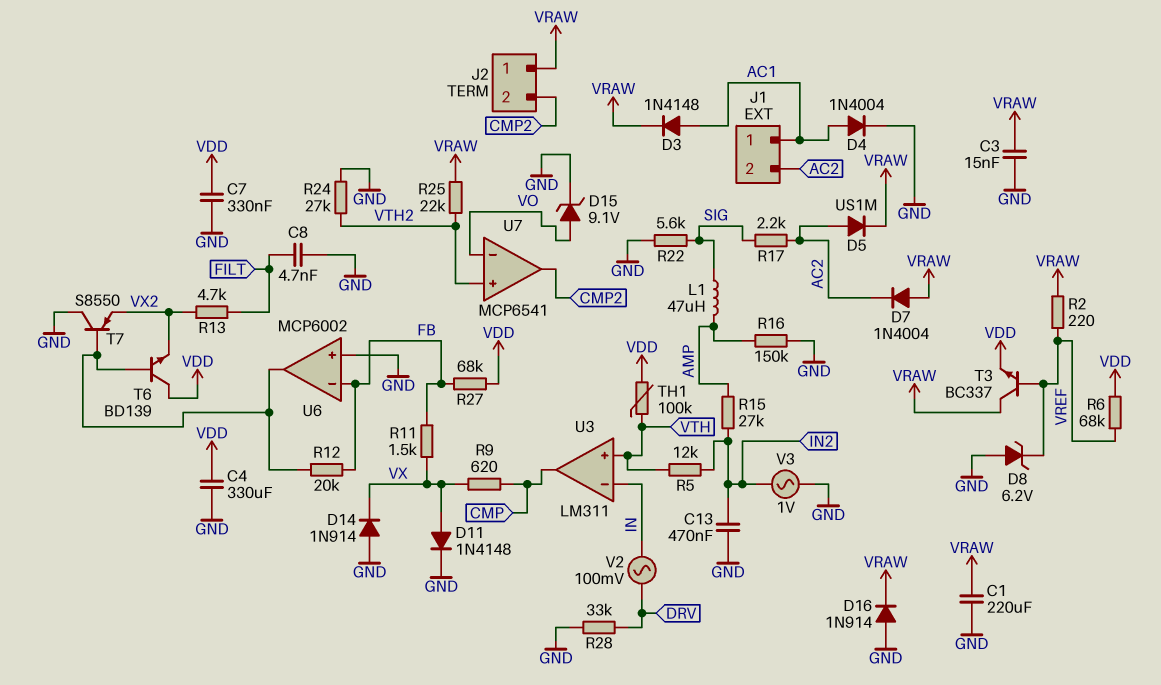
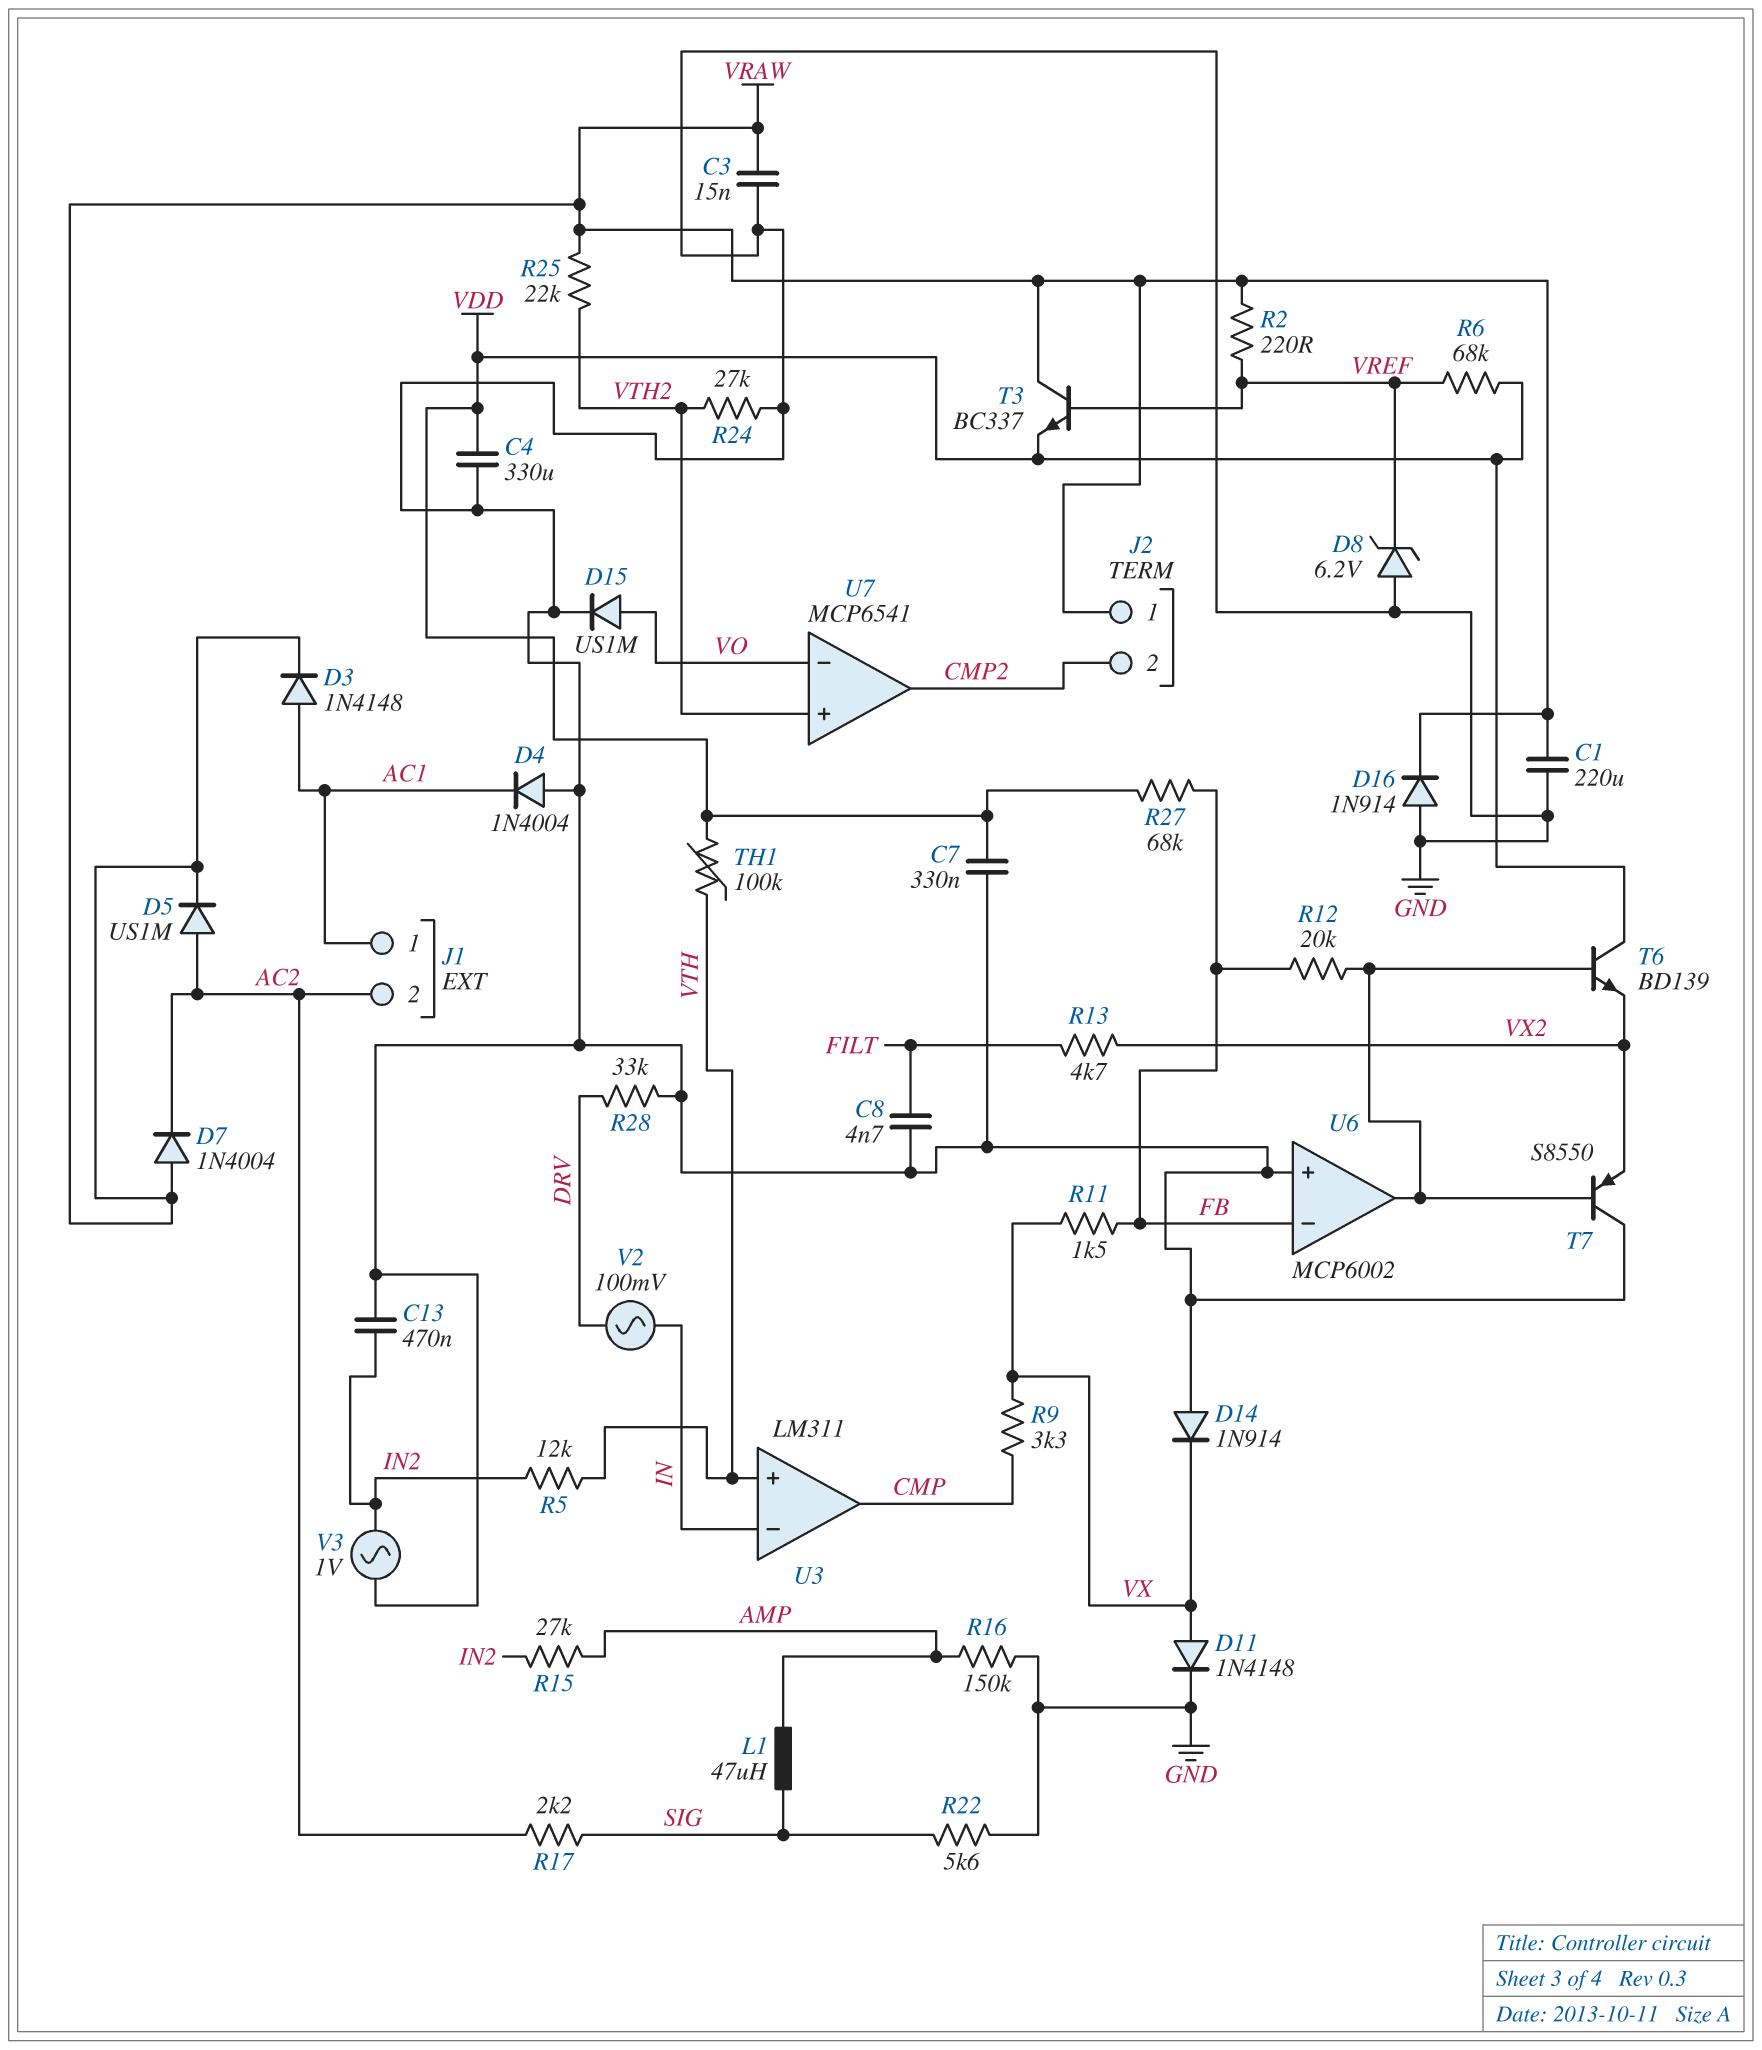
D4: diode 1N4004 (A AC1, K GND) -> diode 1N4004 (A GND, K AC1)
D15: zener 9.1V (A VO, K GND) -> diode US1M (A VO, K GND)
R9: 620 (CMP, VX) -> 3.3k (CMP, VX)

